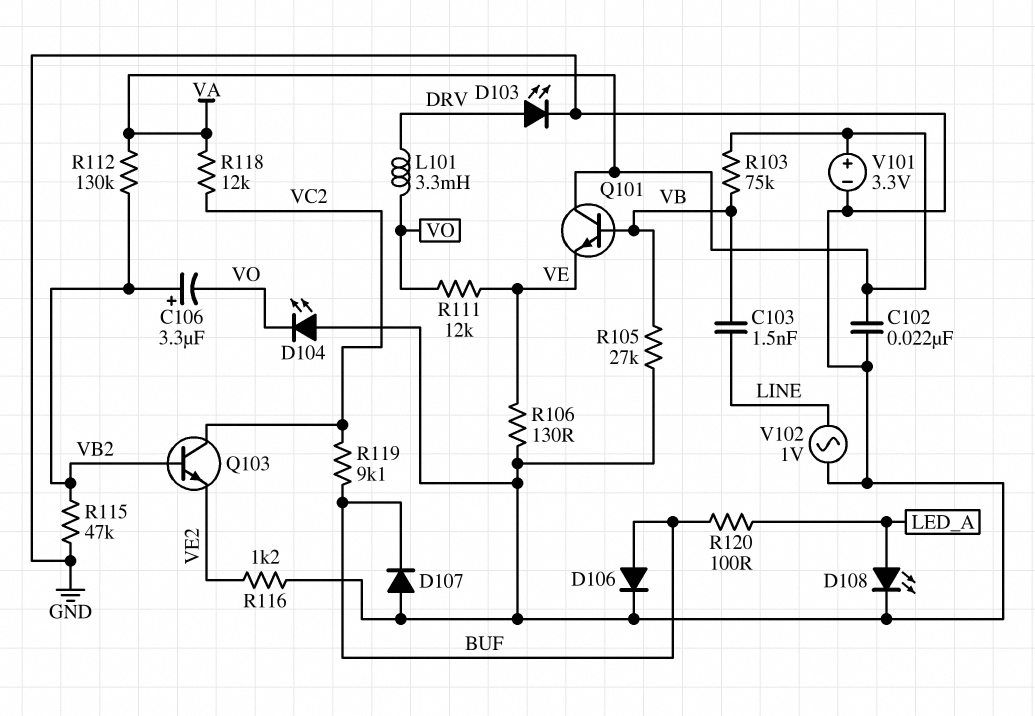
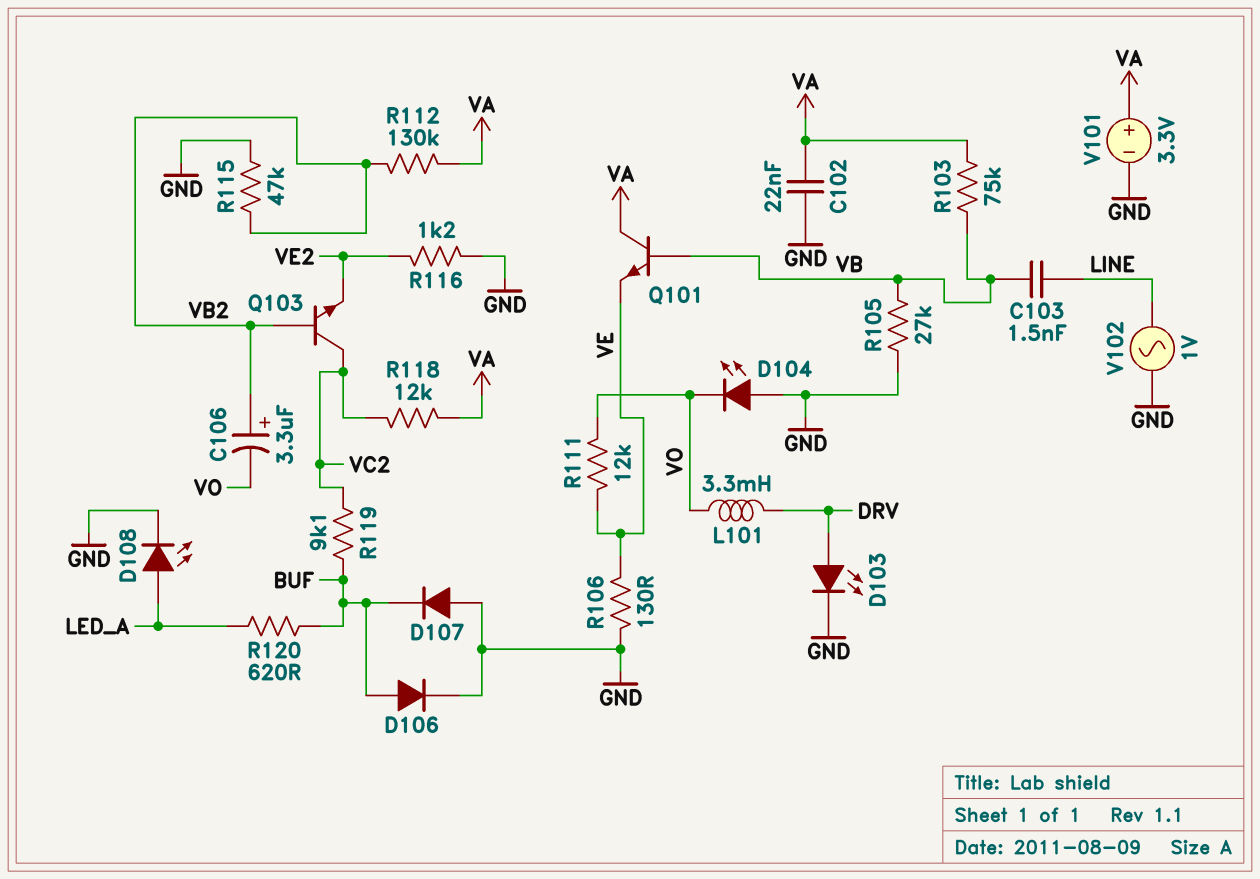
R120: 100 (BUF, LED_A) -> 620 (BUF, LED_A)

